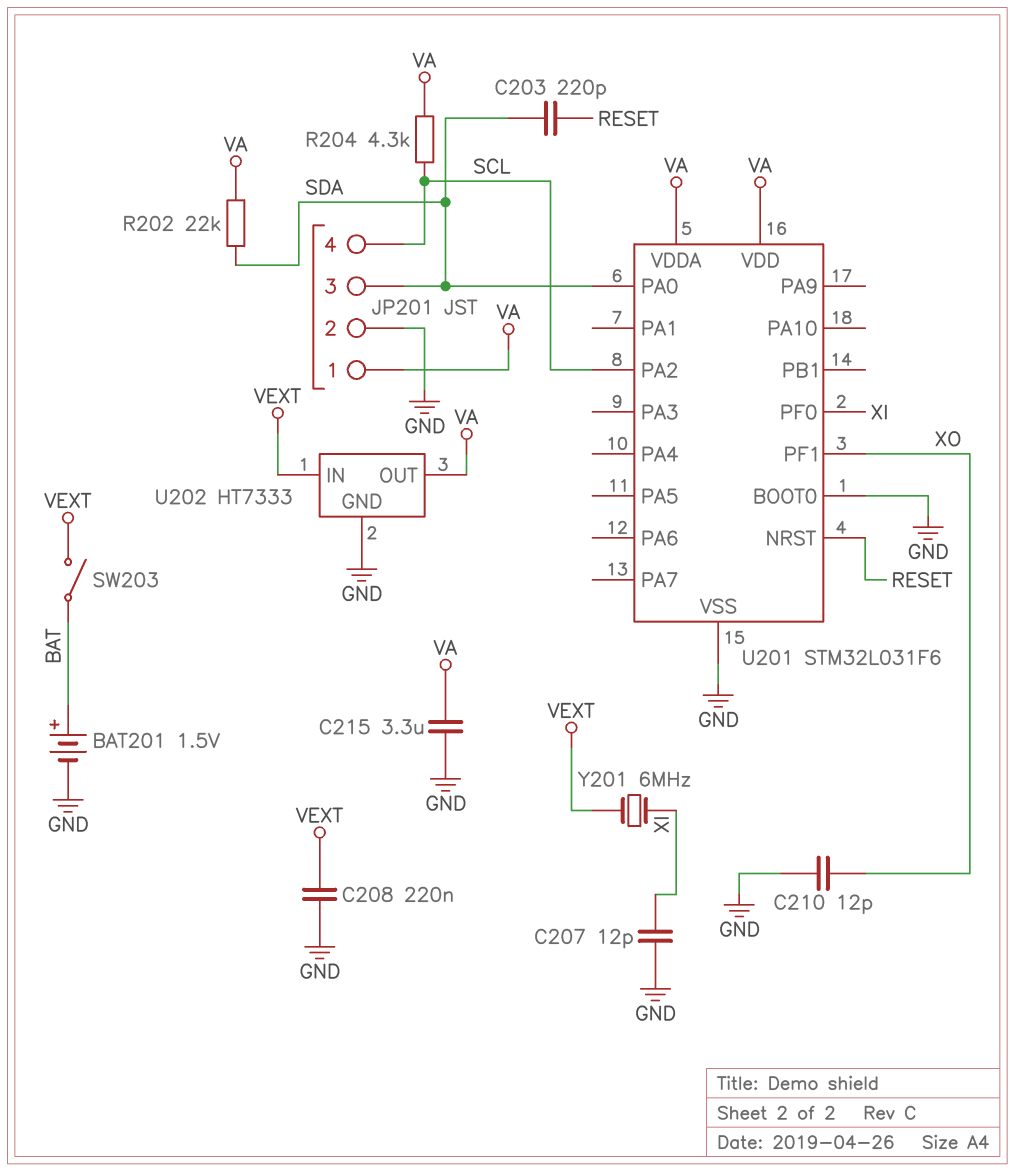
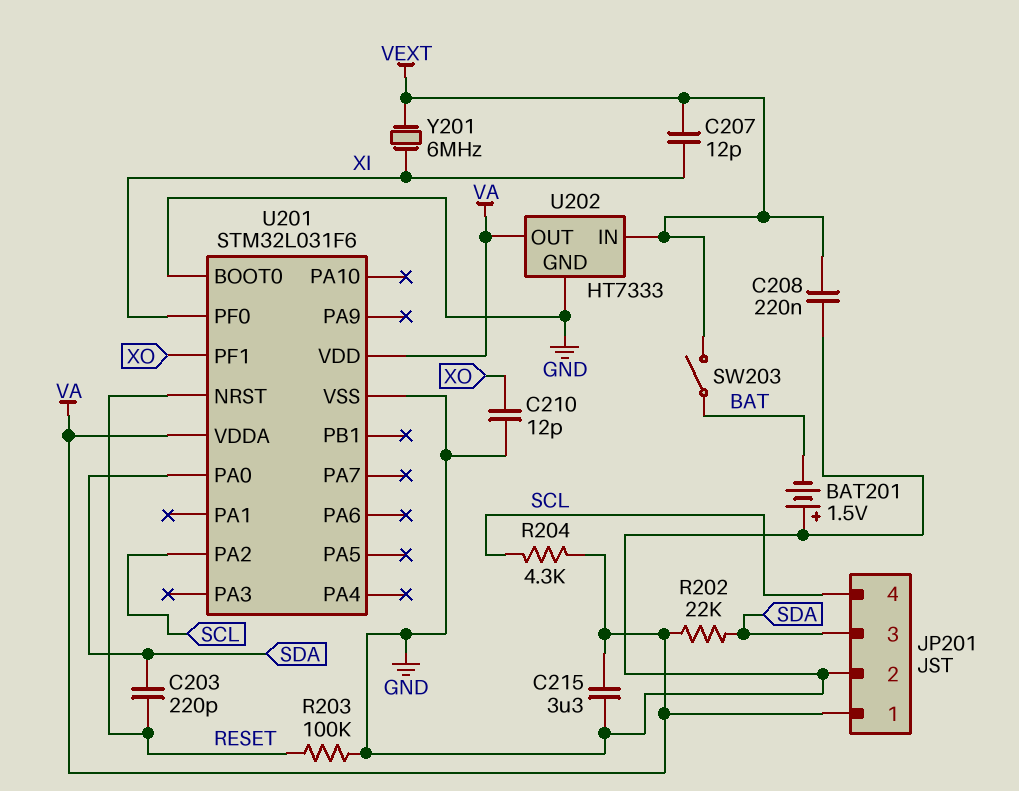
BAT201: 1.5V (plus BAT, minus GND) -> 1.5V (plus GND, minus BAT)
C207: 12pF (GND, XI) -> 12pF (VEXT, XI)
R203: none -> 100k (GND, RESET)

